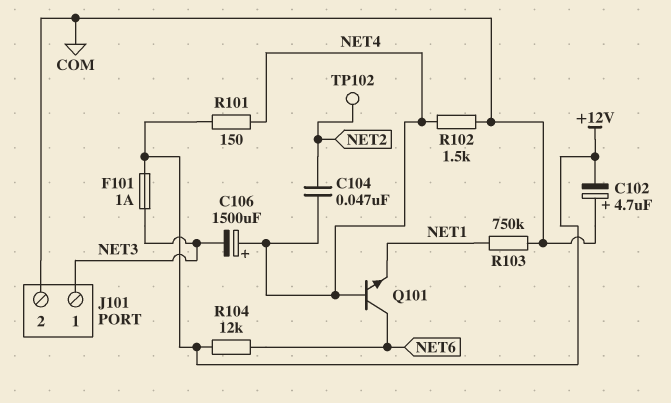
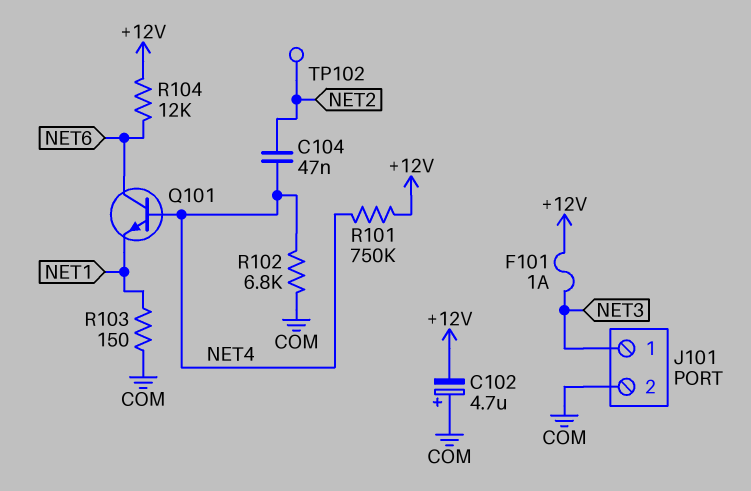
C106: 1500uF (plus NET4, minus NET3) -> none
R101: 150 (+12V, NET4) -> 750k (+12V, NET4)
R102: 1.5k (COM, NET4) -> 6.8k (COM, NET4)
R103: 750k (COM, NET1) -> 150 (COM, NET1)

